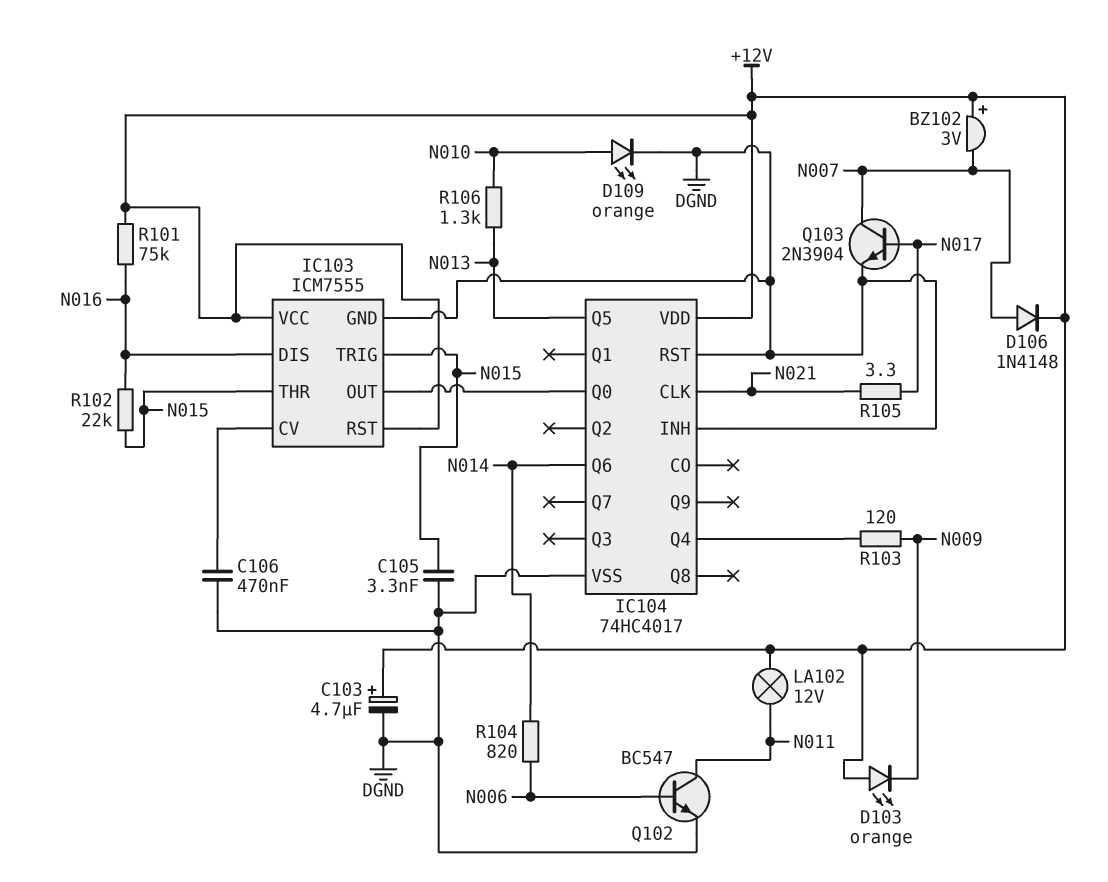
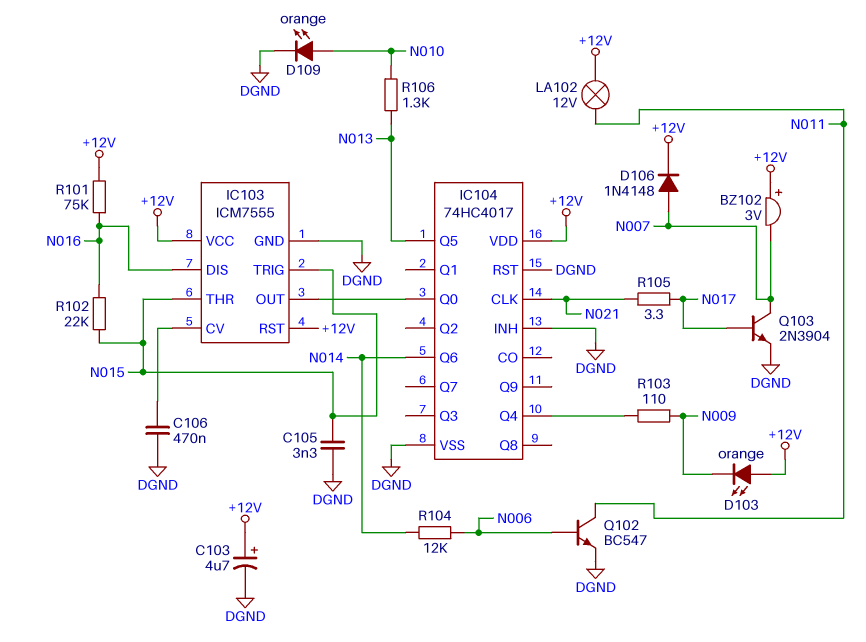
R103: 120 (IC104/Q4, N009) -> 110 (IC104/Q4, N009)
R104: 820 (N006, N014) -> 12k (N006, N014)

